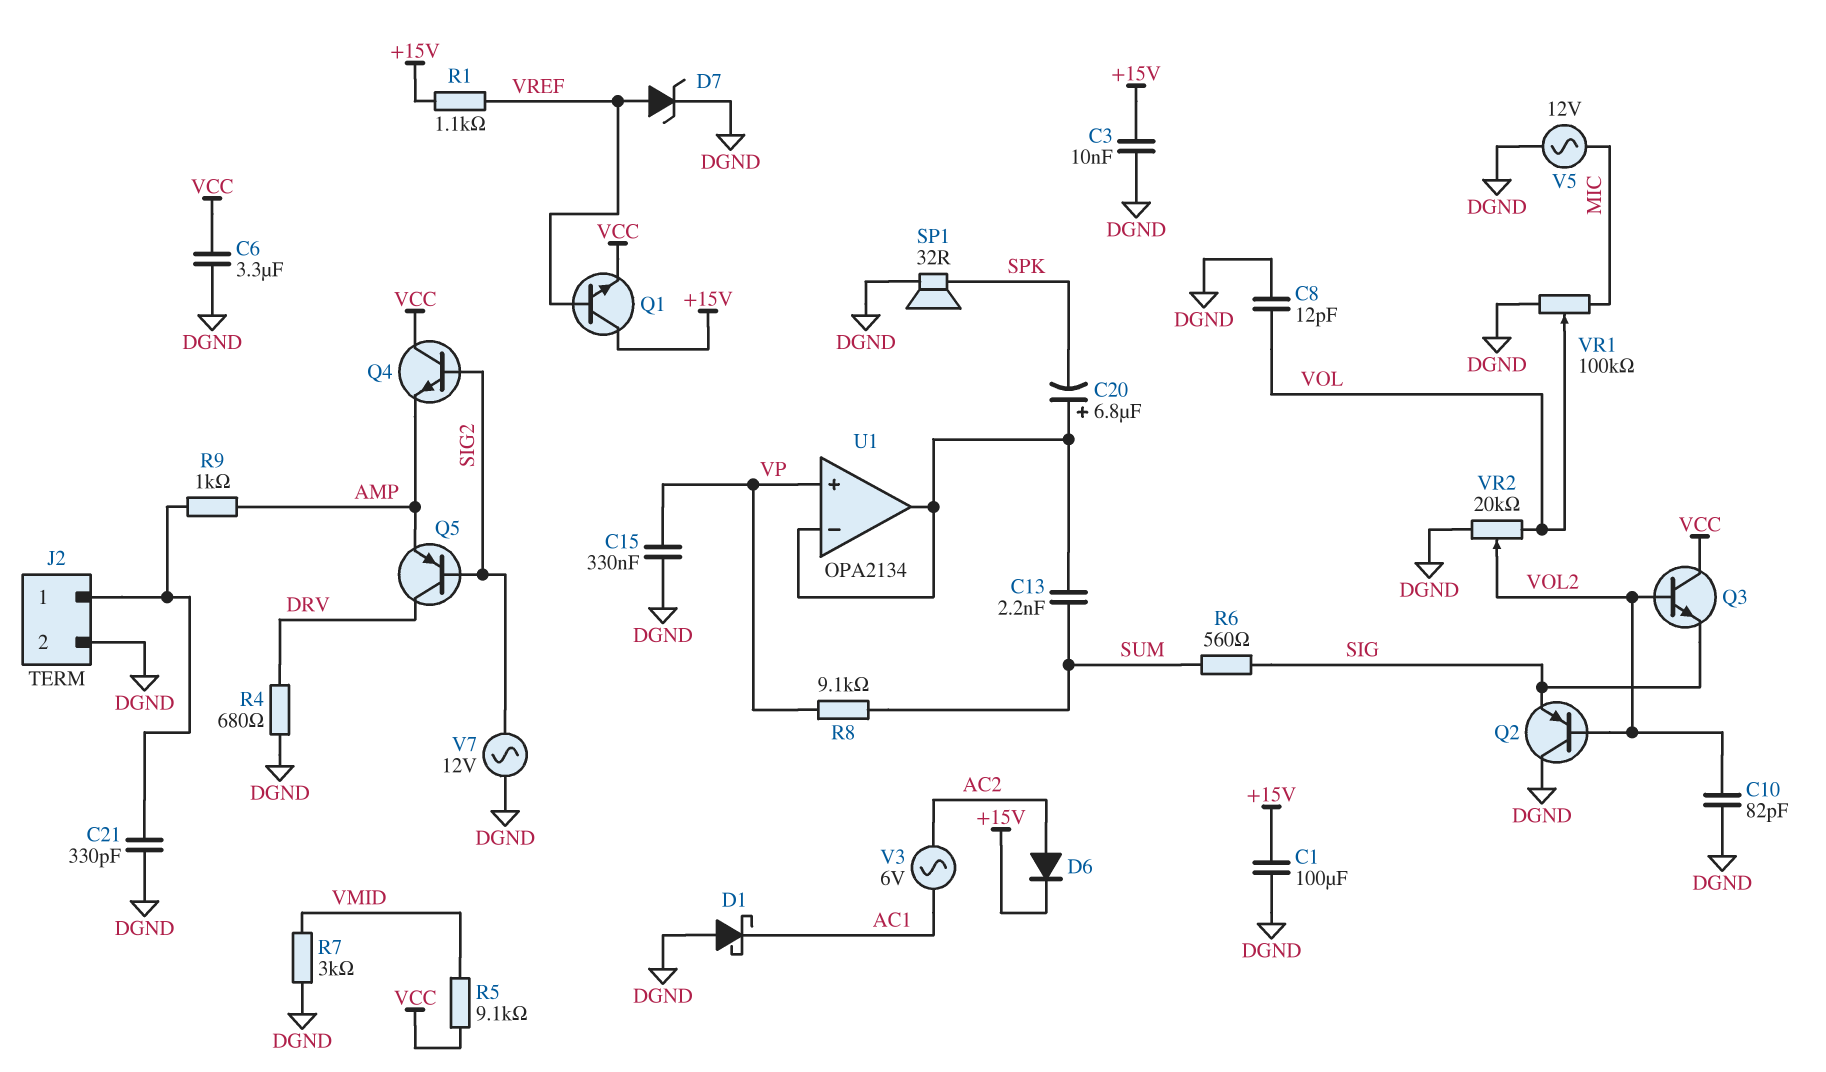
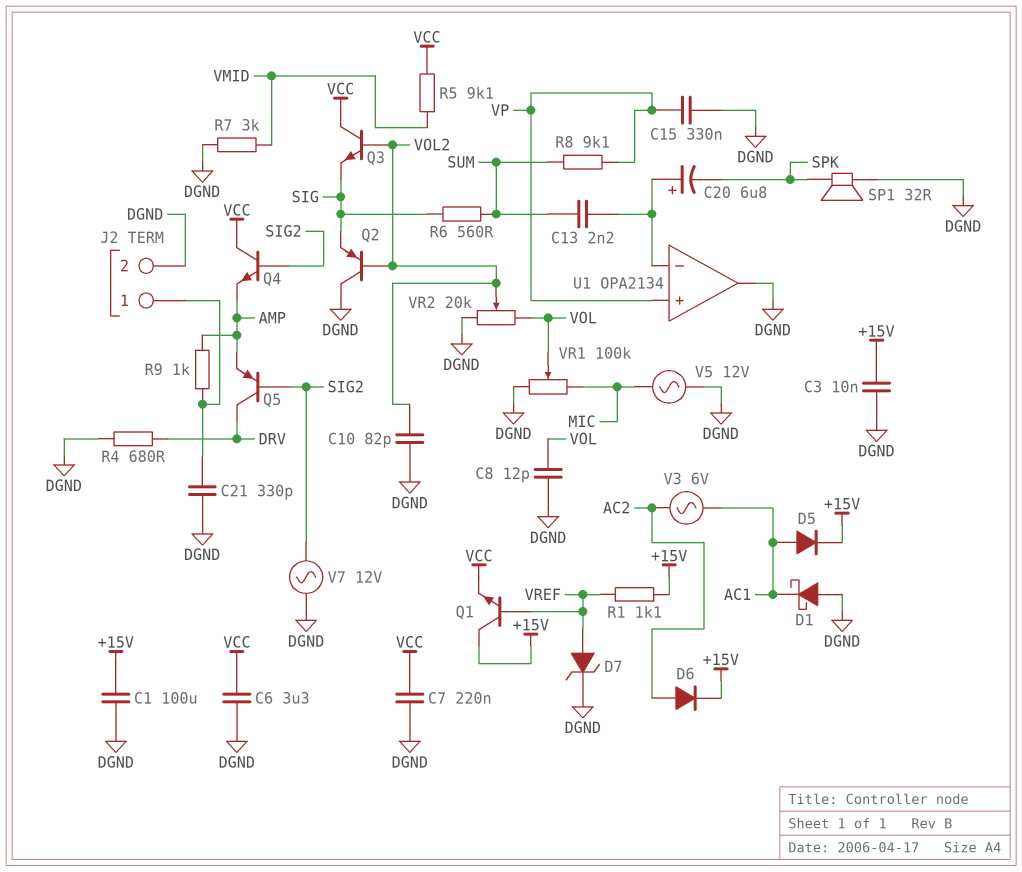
C7: none -> 220nF (DGND, VCC)
D5: none -> diode (A AC1, K +15V)
U1 pin out: U1/in- -> DGND

